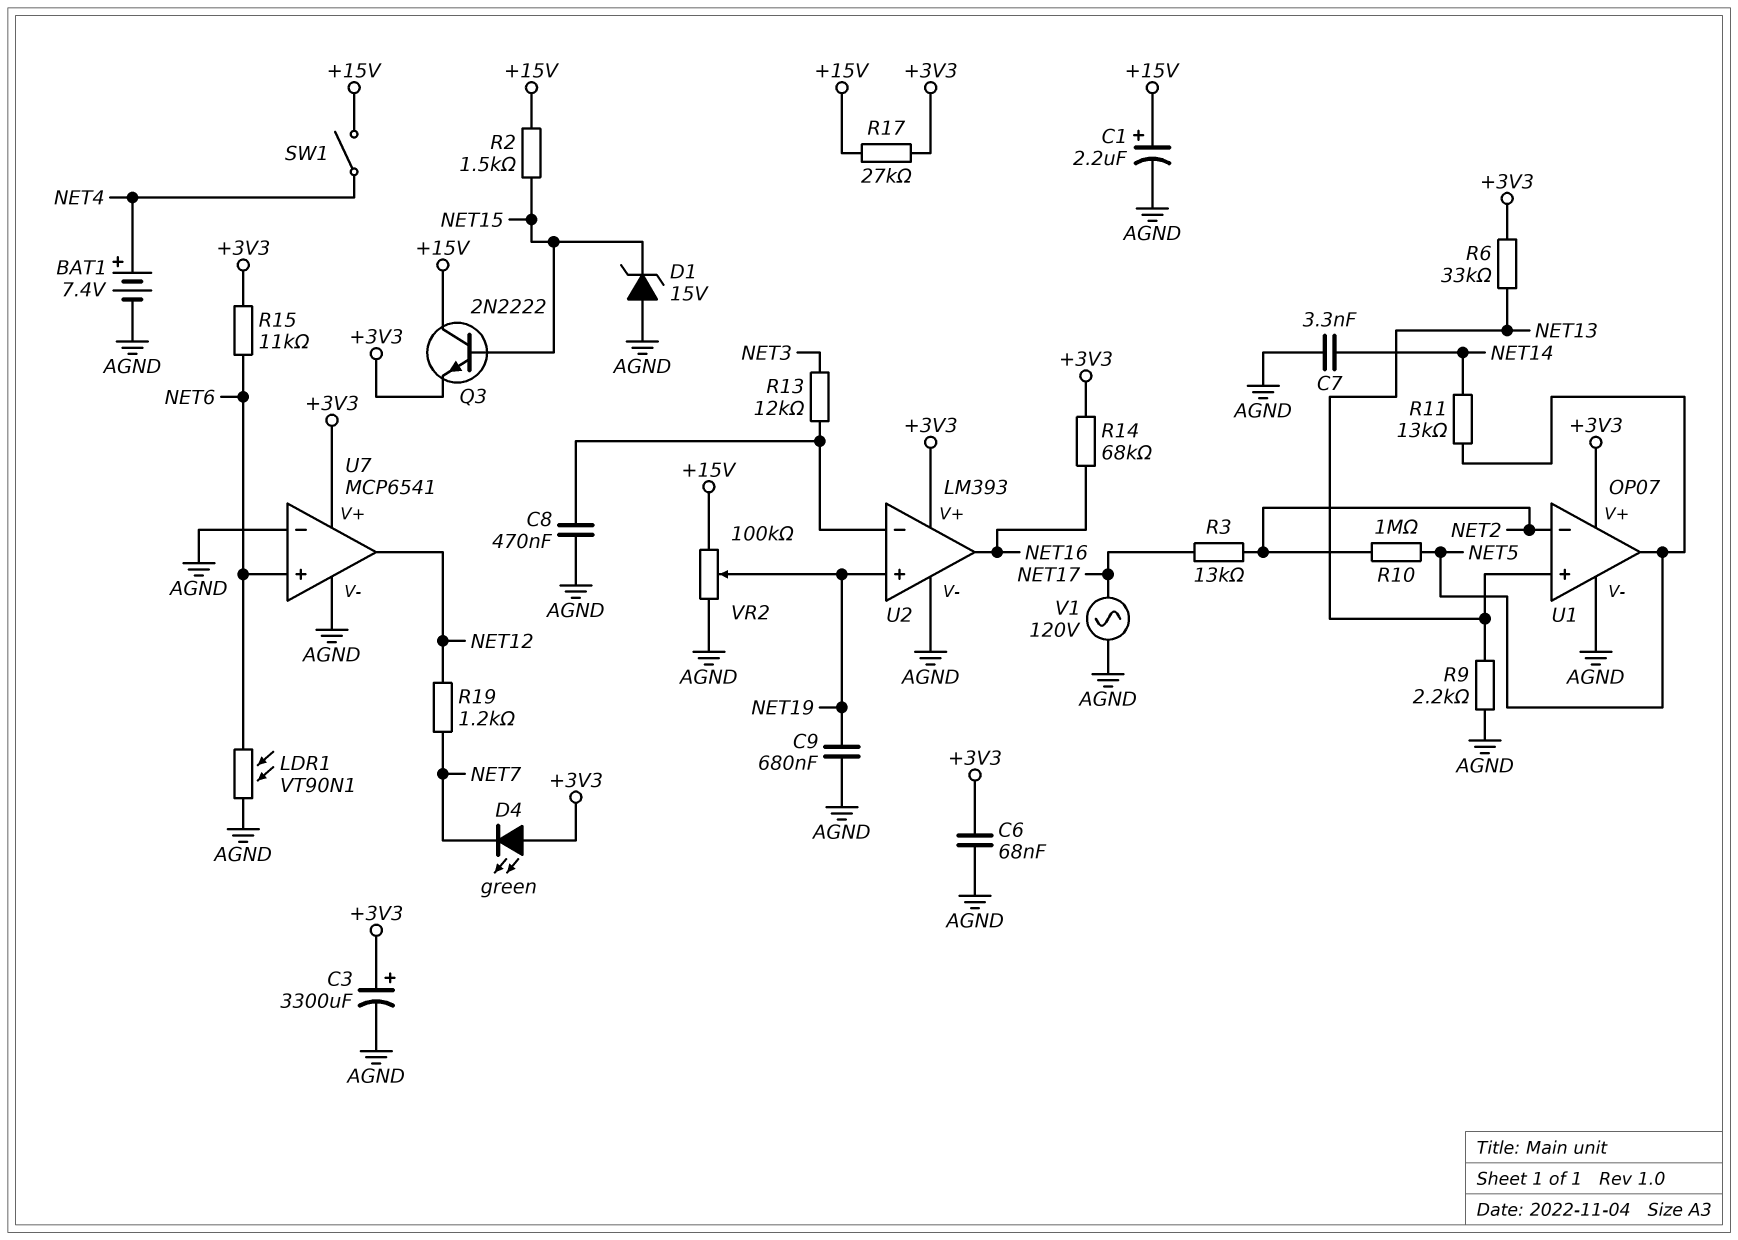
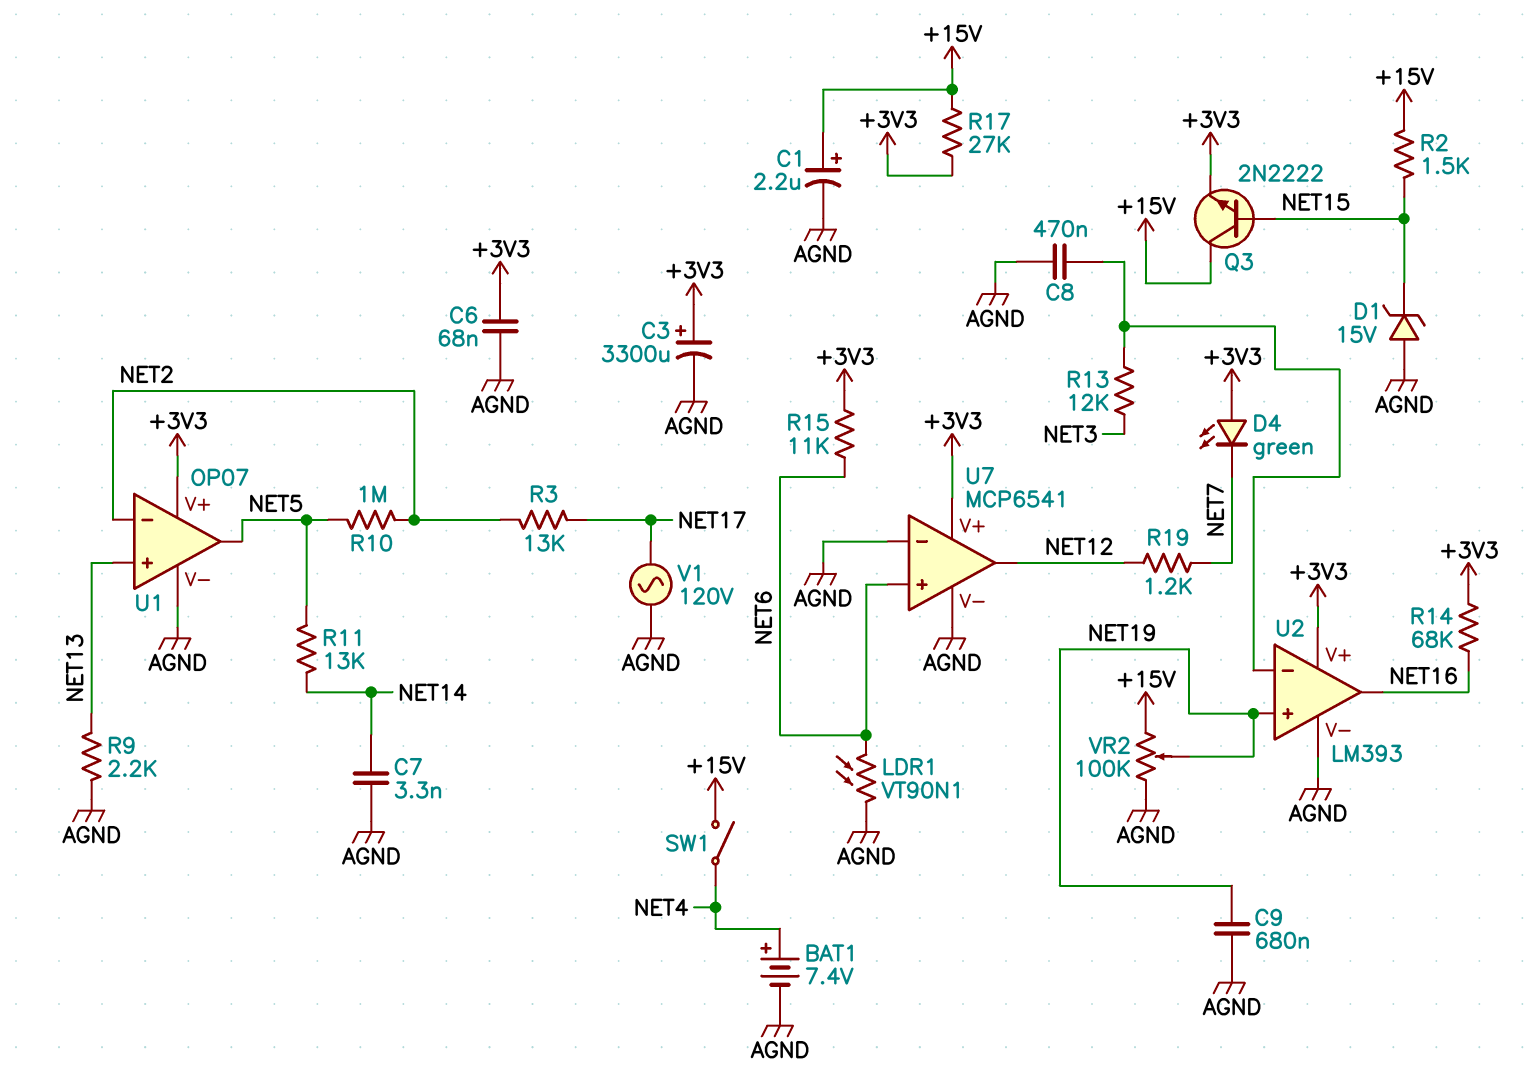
R6: 33k (+3V3, NET13) -> none

